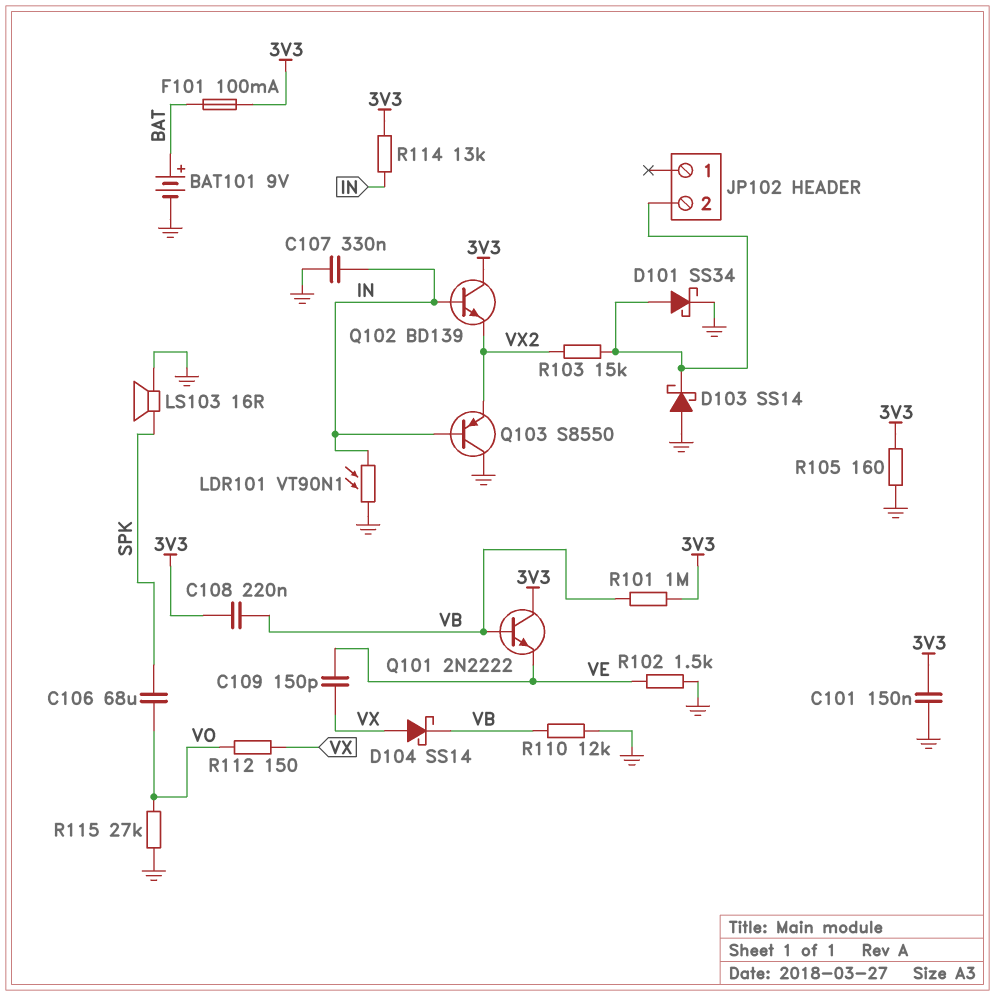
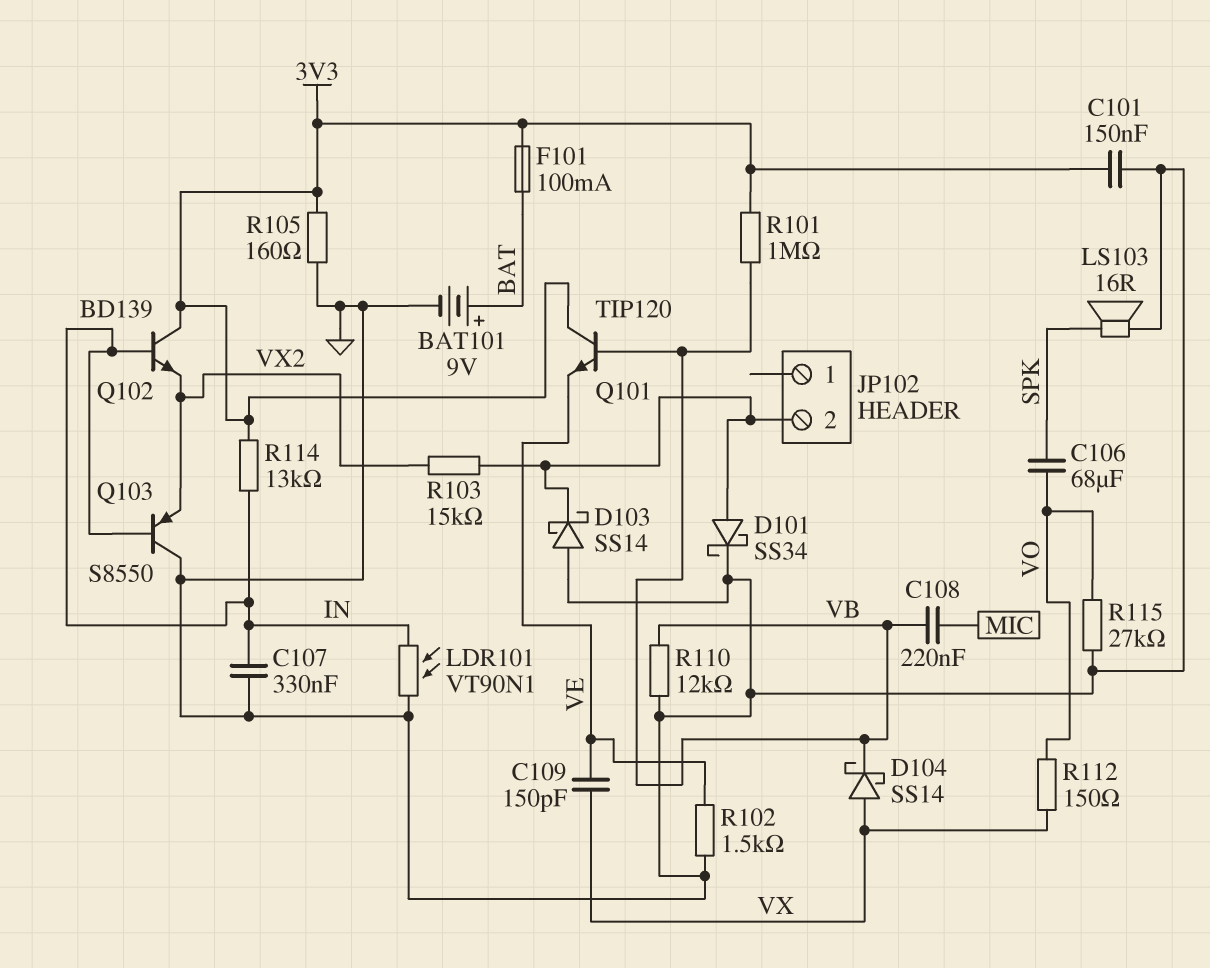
C108: 220nF (3V3, VB) -> 220nF (MIC, VB)
Q101: NPN 2N2222 (B VB, C 3V3, E VE) -> NPN TIP120 (B VB, C 3V3, E VE)

